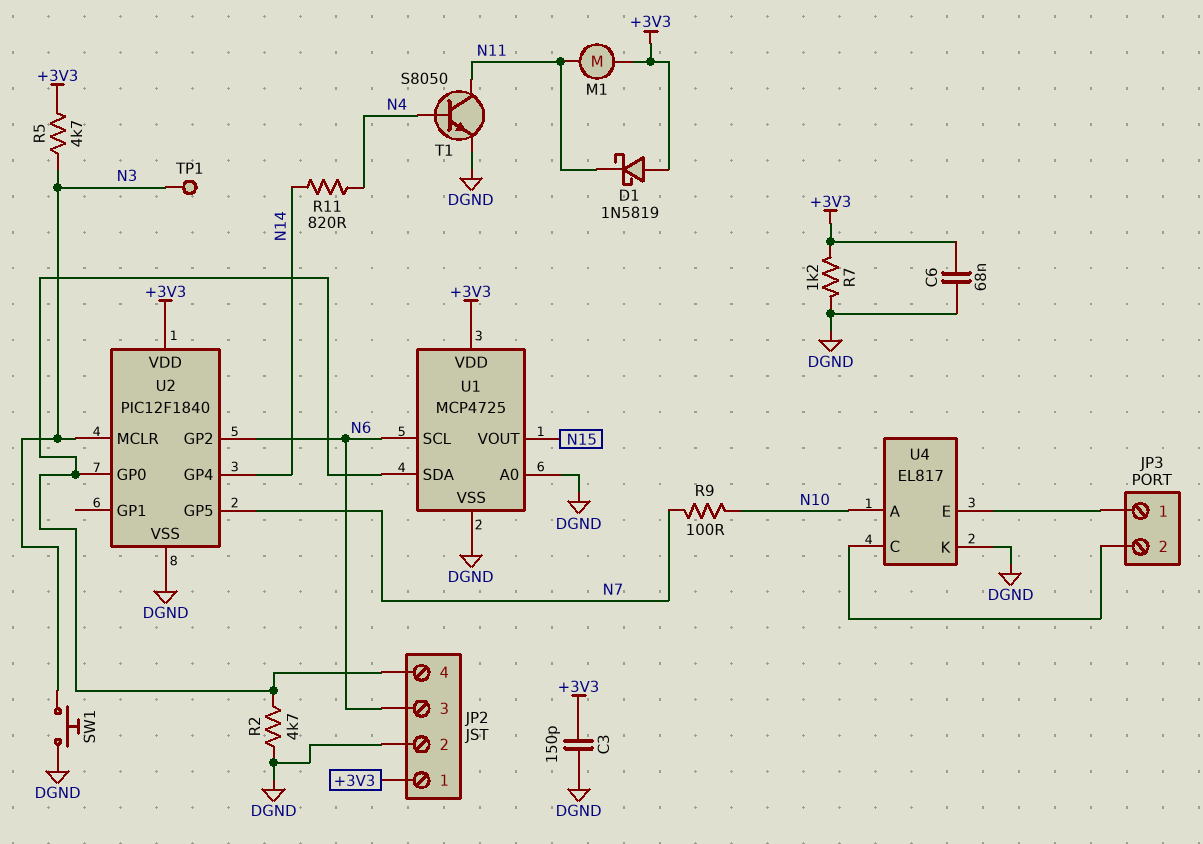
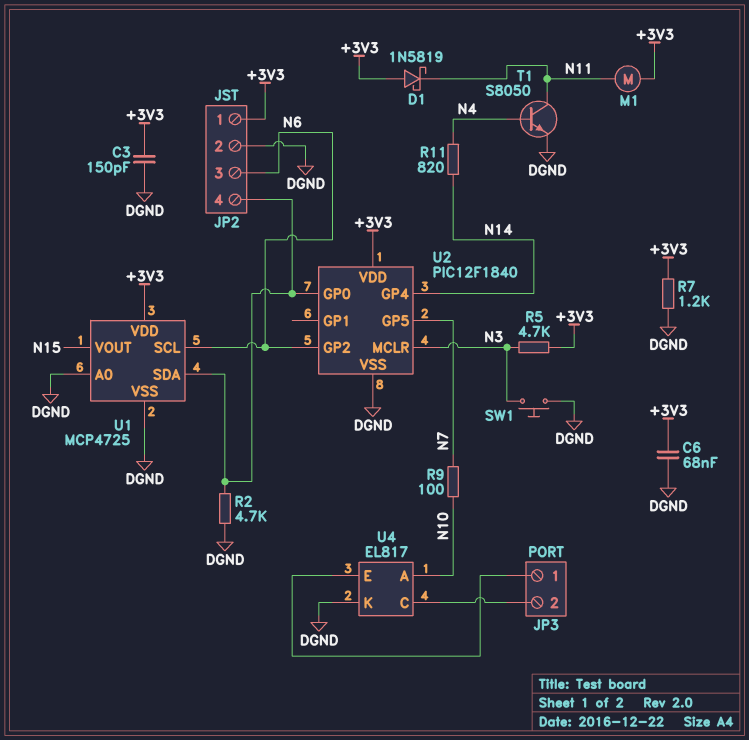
TP1: test point (N3) -> none

